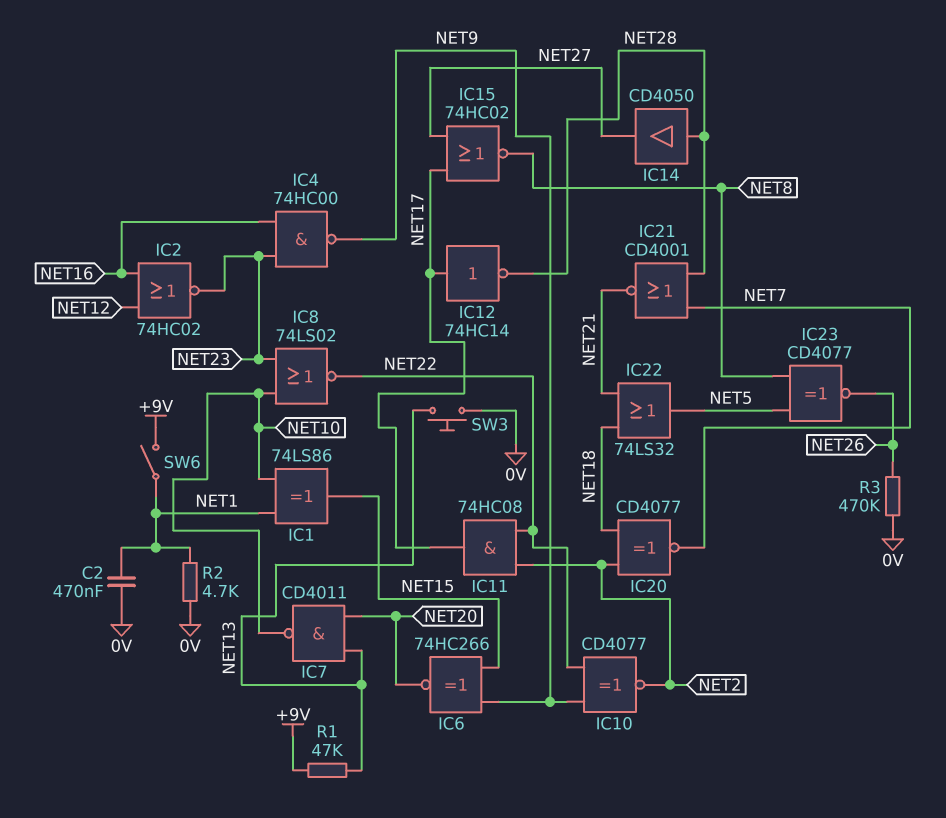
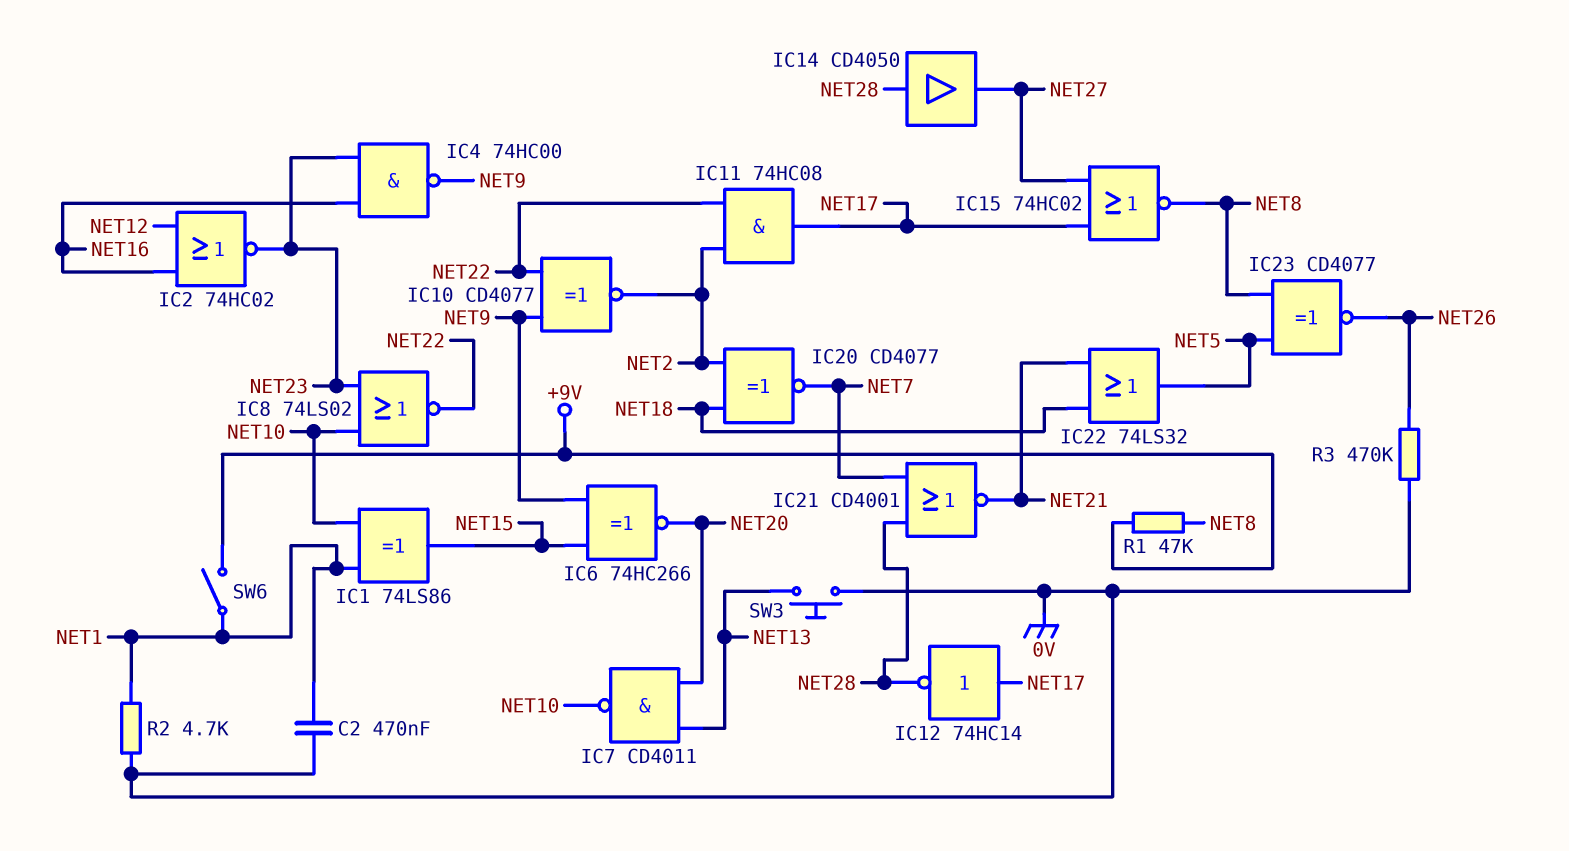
R1: 47k (+9V, NET13) -> 47k (+9V, NET8)

